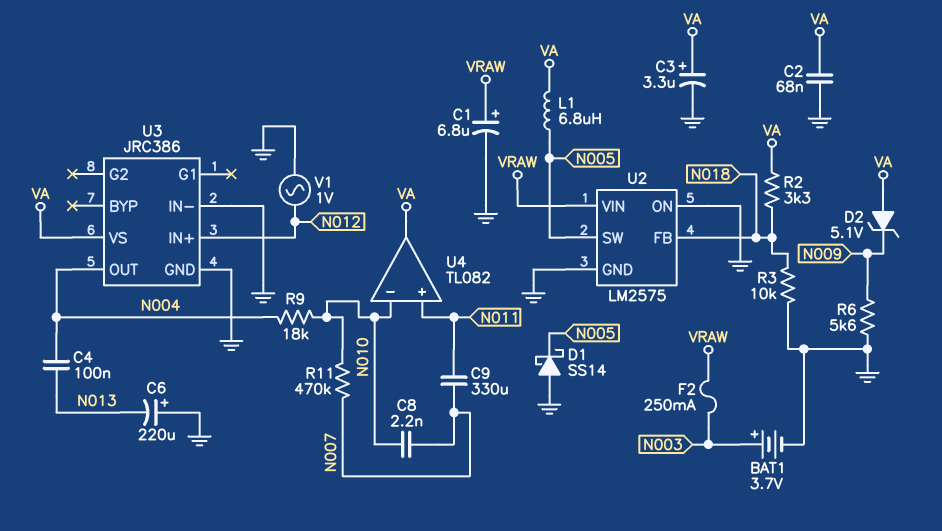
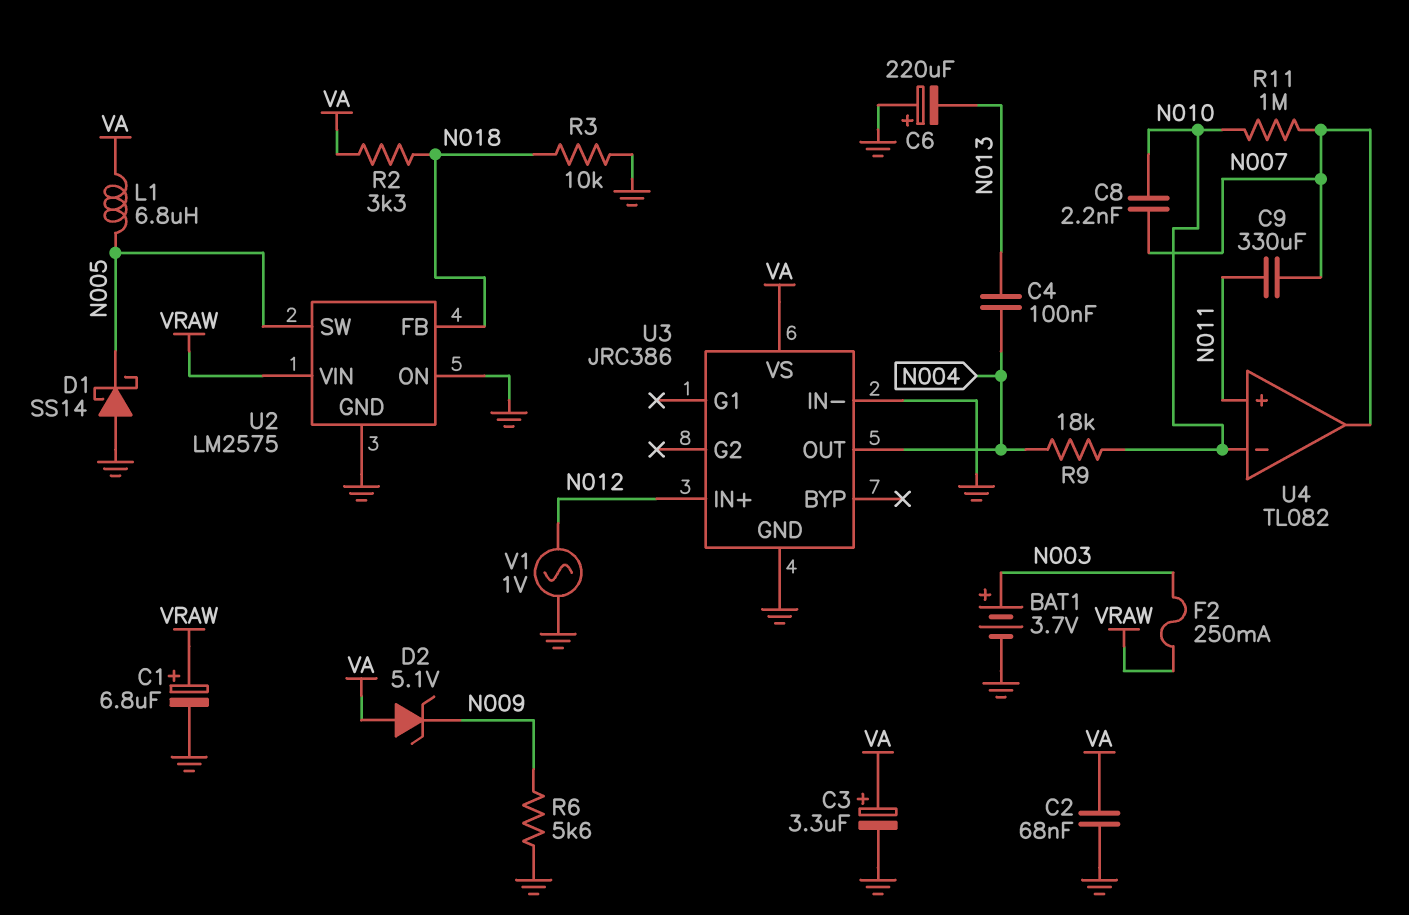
R11: 470k (N007, N010) -> 1M (N007, N010)
U4 pin out: VA -> N007

